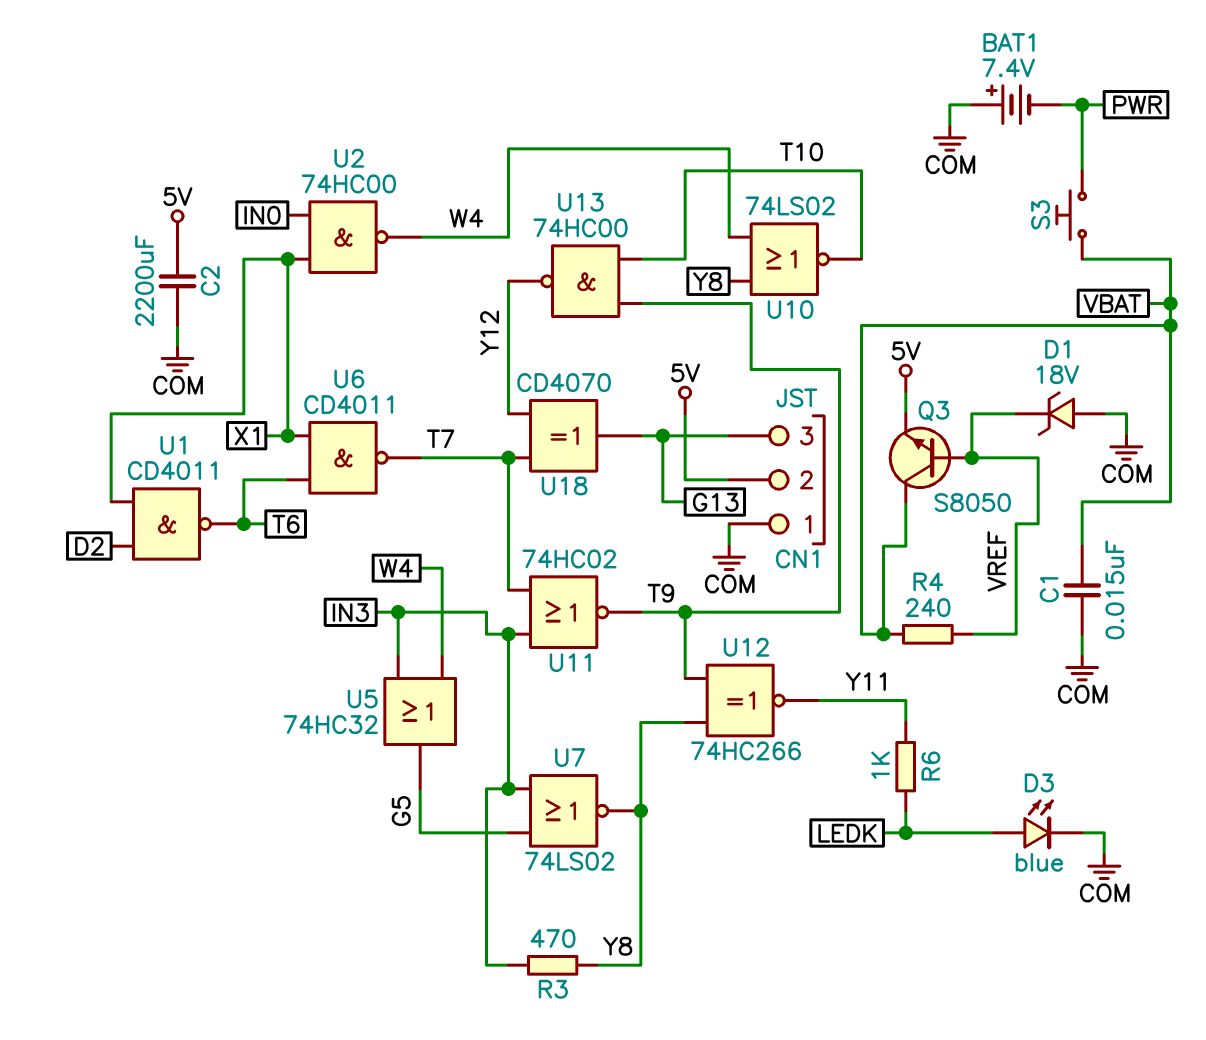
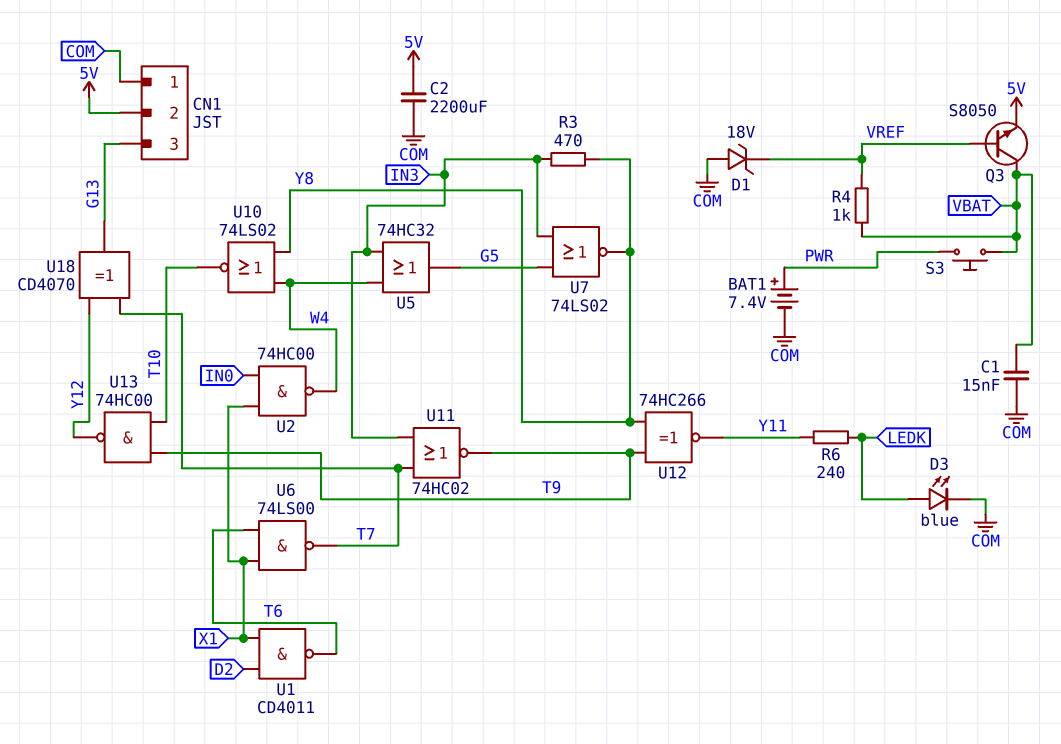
BAT1: 7.4V (plus COM, minus PWR) -> 7.4V (plus PWR, minus COM)
R4: 240 (VBAT, VREF) -> 1k (VBAT, VREF)
R6: 1k (LEDK, Y11) -> 240 (LEDK, Y11)
U6: NAND CD4011 (in T6, in X1, out T7) -> NAND 74LS00 (in T6, in X1, out T7)

